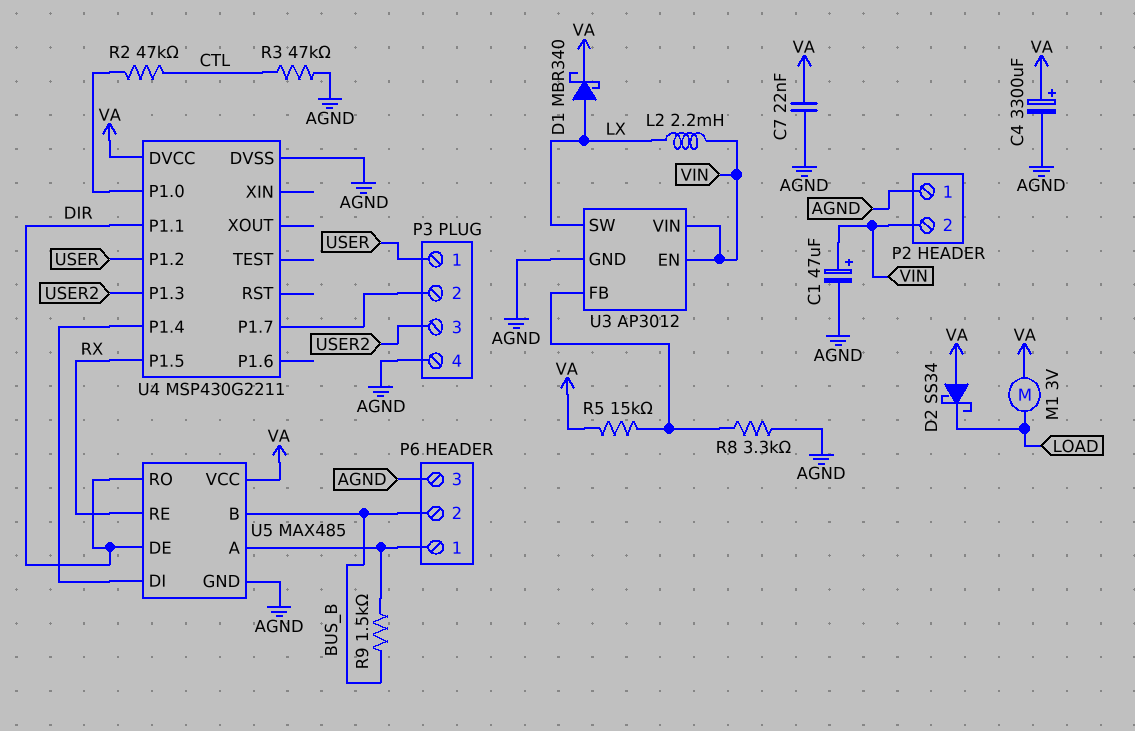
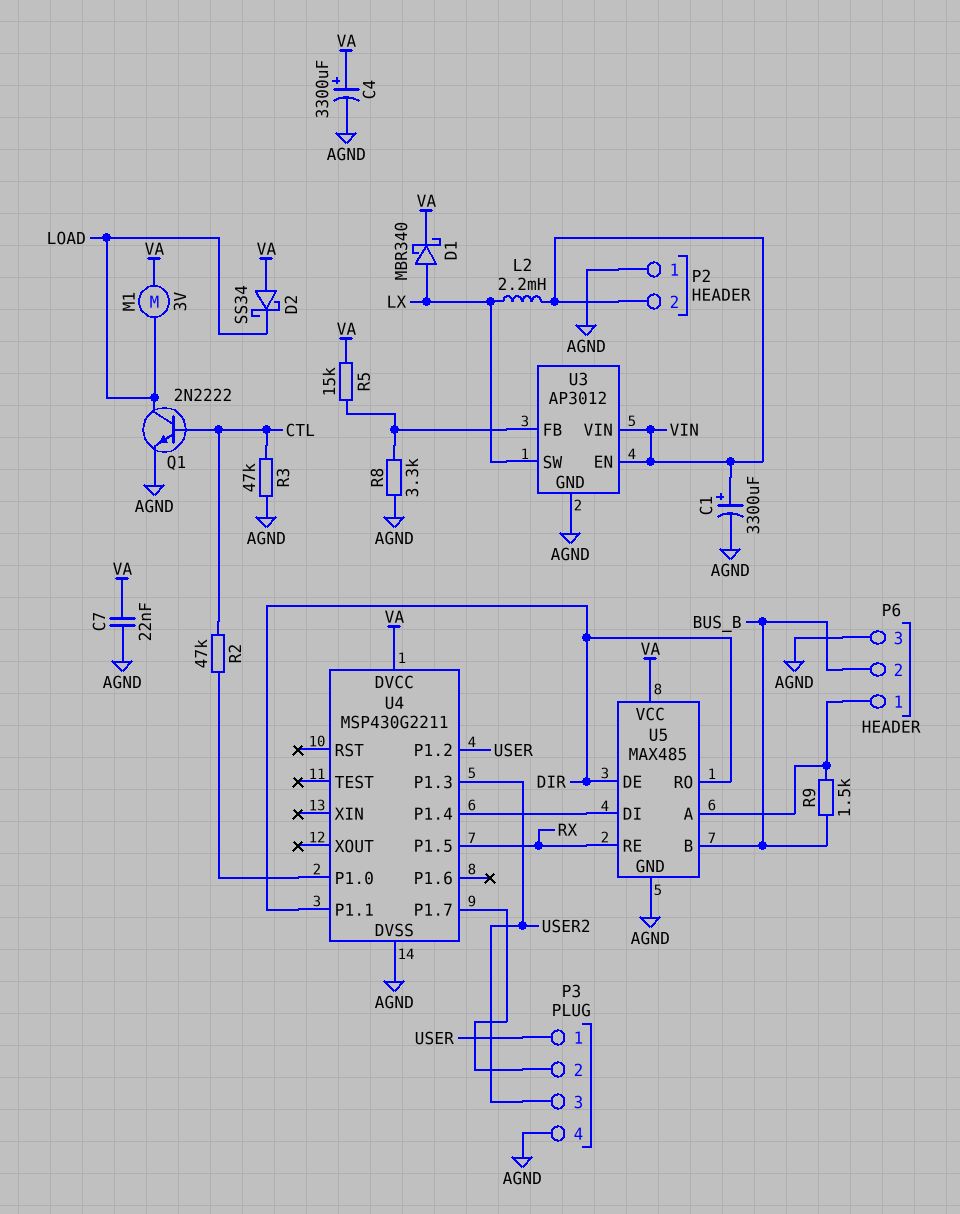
C1: 47uF (plus VIN, minus AGND) -> 3300uF (plus VIN, minus AGND)
Q1: none -> NPN 2N2222 (B CTL, C LOAD, E AGND)

